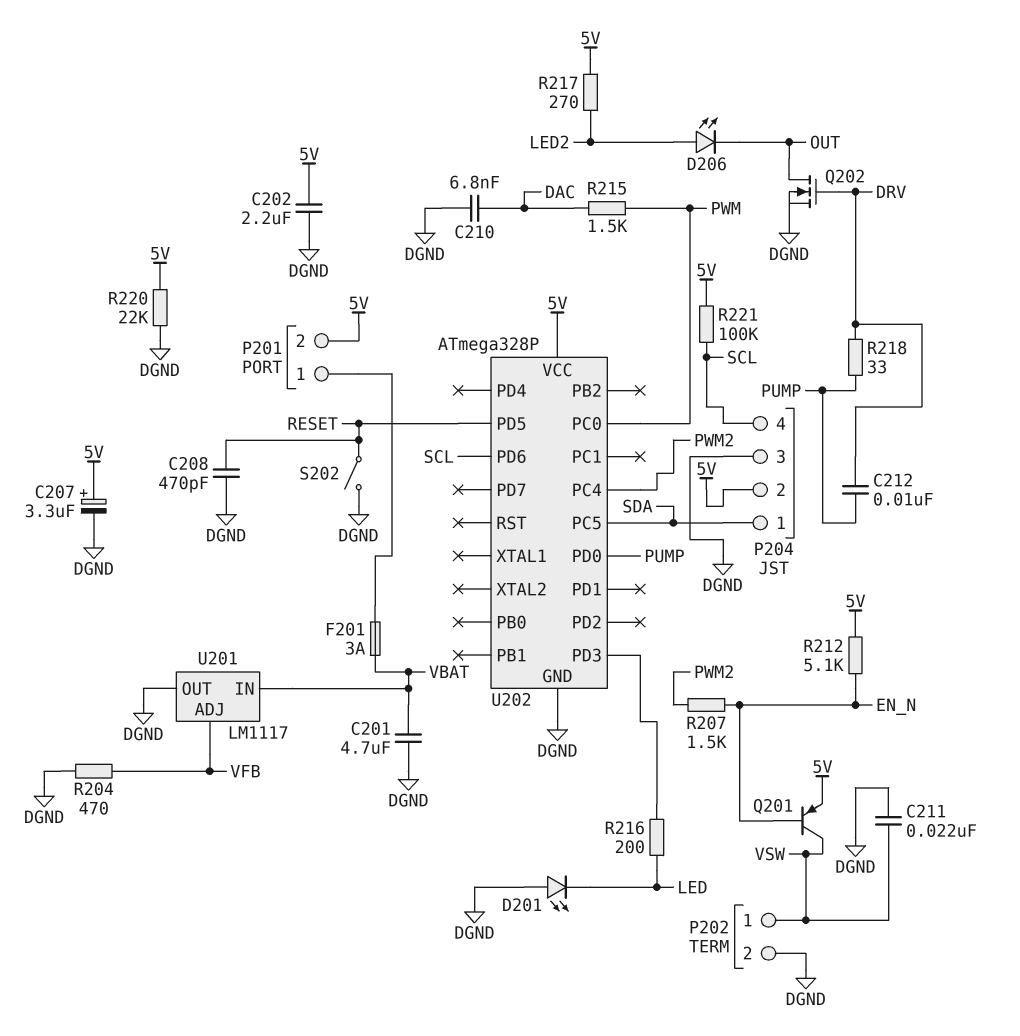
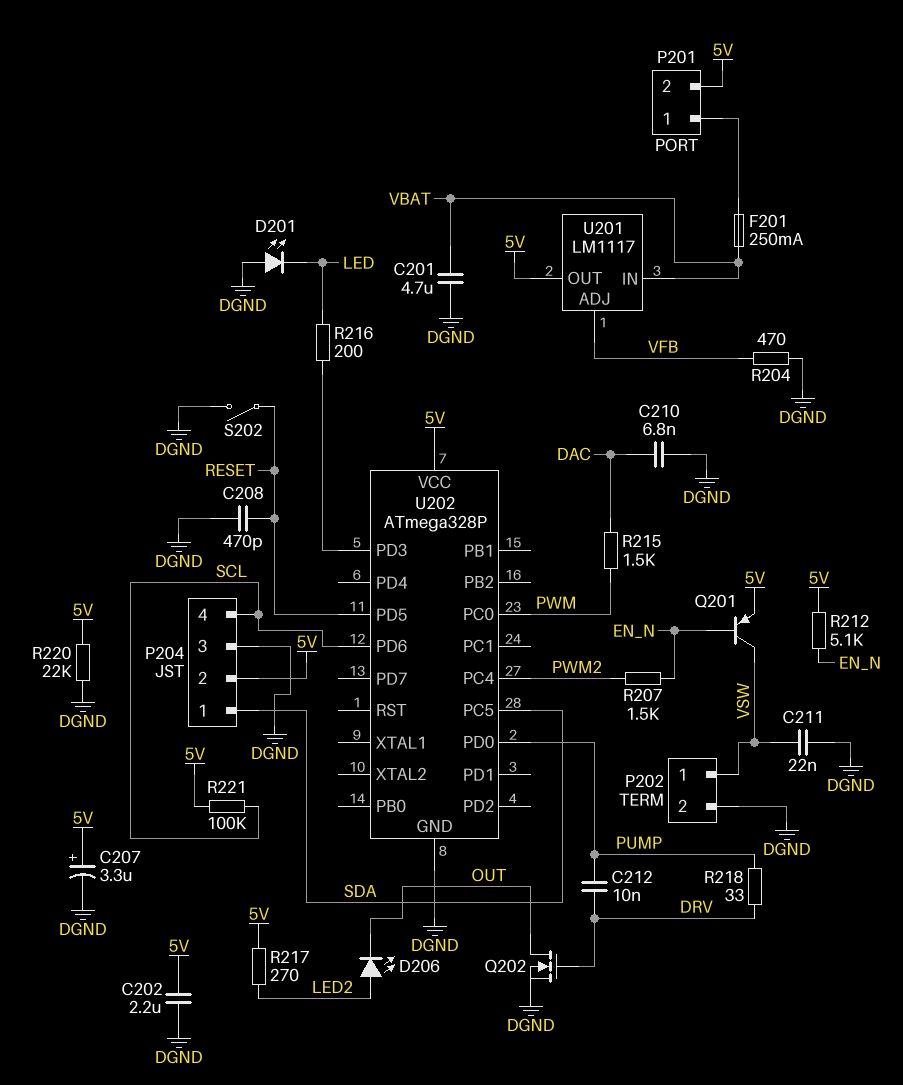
F201: 3A (P201/1, VBAT) -> 250mA (P201/1, VBAT)
U201 pin OUT: DGND -> 5V

